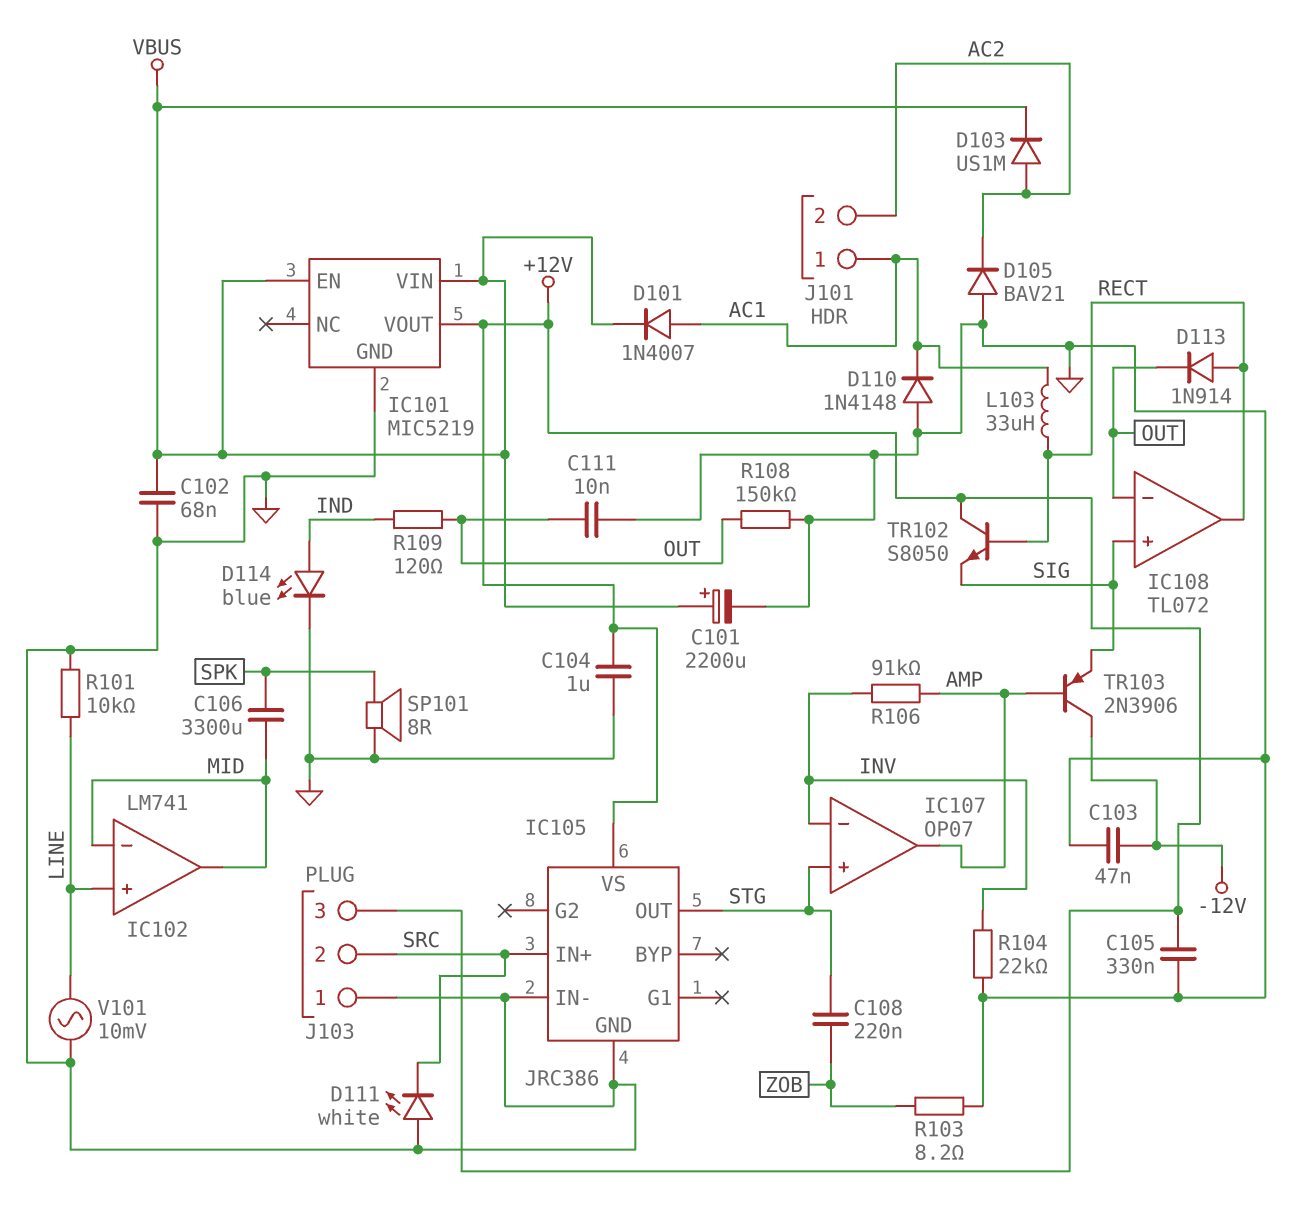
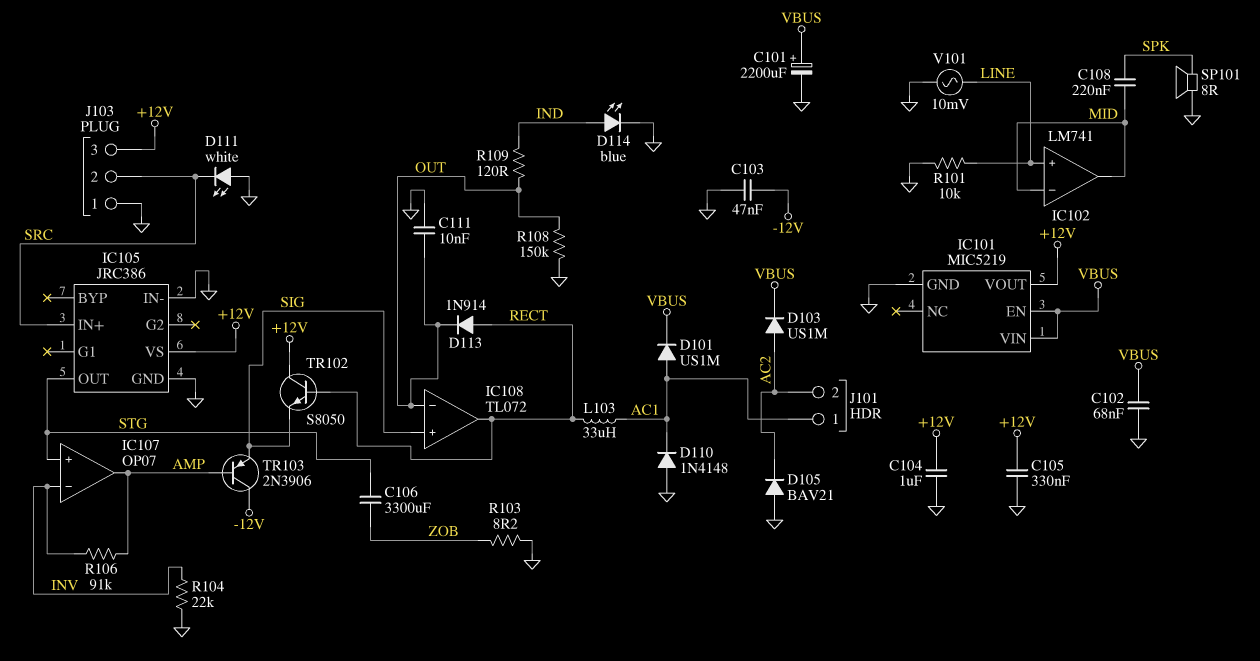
C106: 3300uF (MID, SPK) -> 3300uF (STG, ZOB)
C108: 220nF (STG, ZOB) -> 220nF (MID, SPK)
D101: diode 1N4007 (A AC1, K VBUS) -> diode US1M (A AC1, K VBUS)

